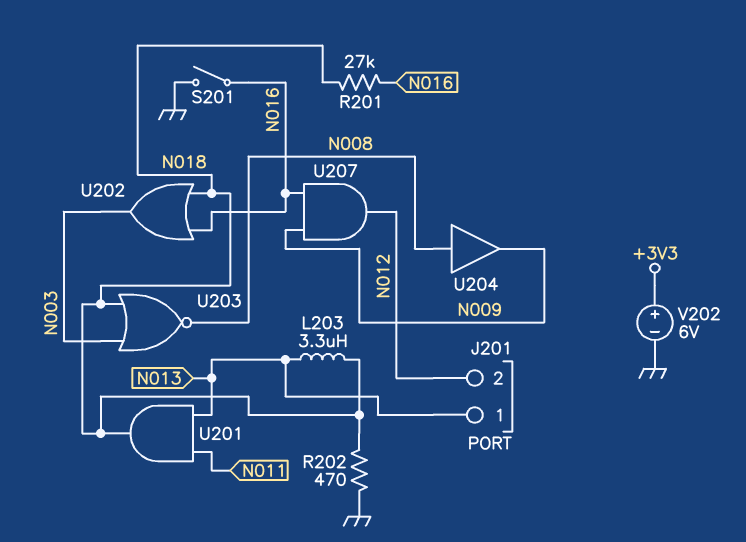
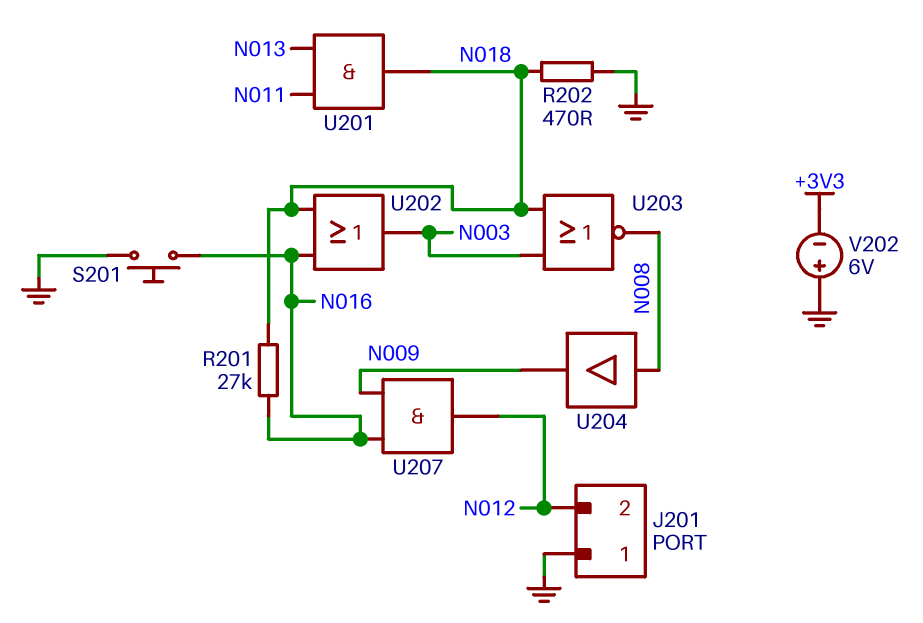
J201 pin 1: N013 -> GND
L203: 3.3uH (N013, N018) -> none
S201: switch (GND, N016) -> button (GND, N016)
V202: 6V (plus +3V3, minus GND) -> 6V (plus GND, minus +3V3)

